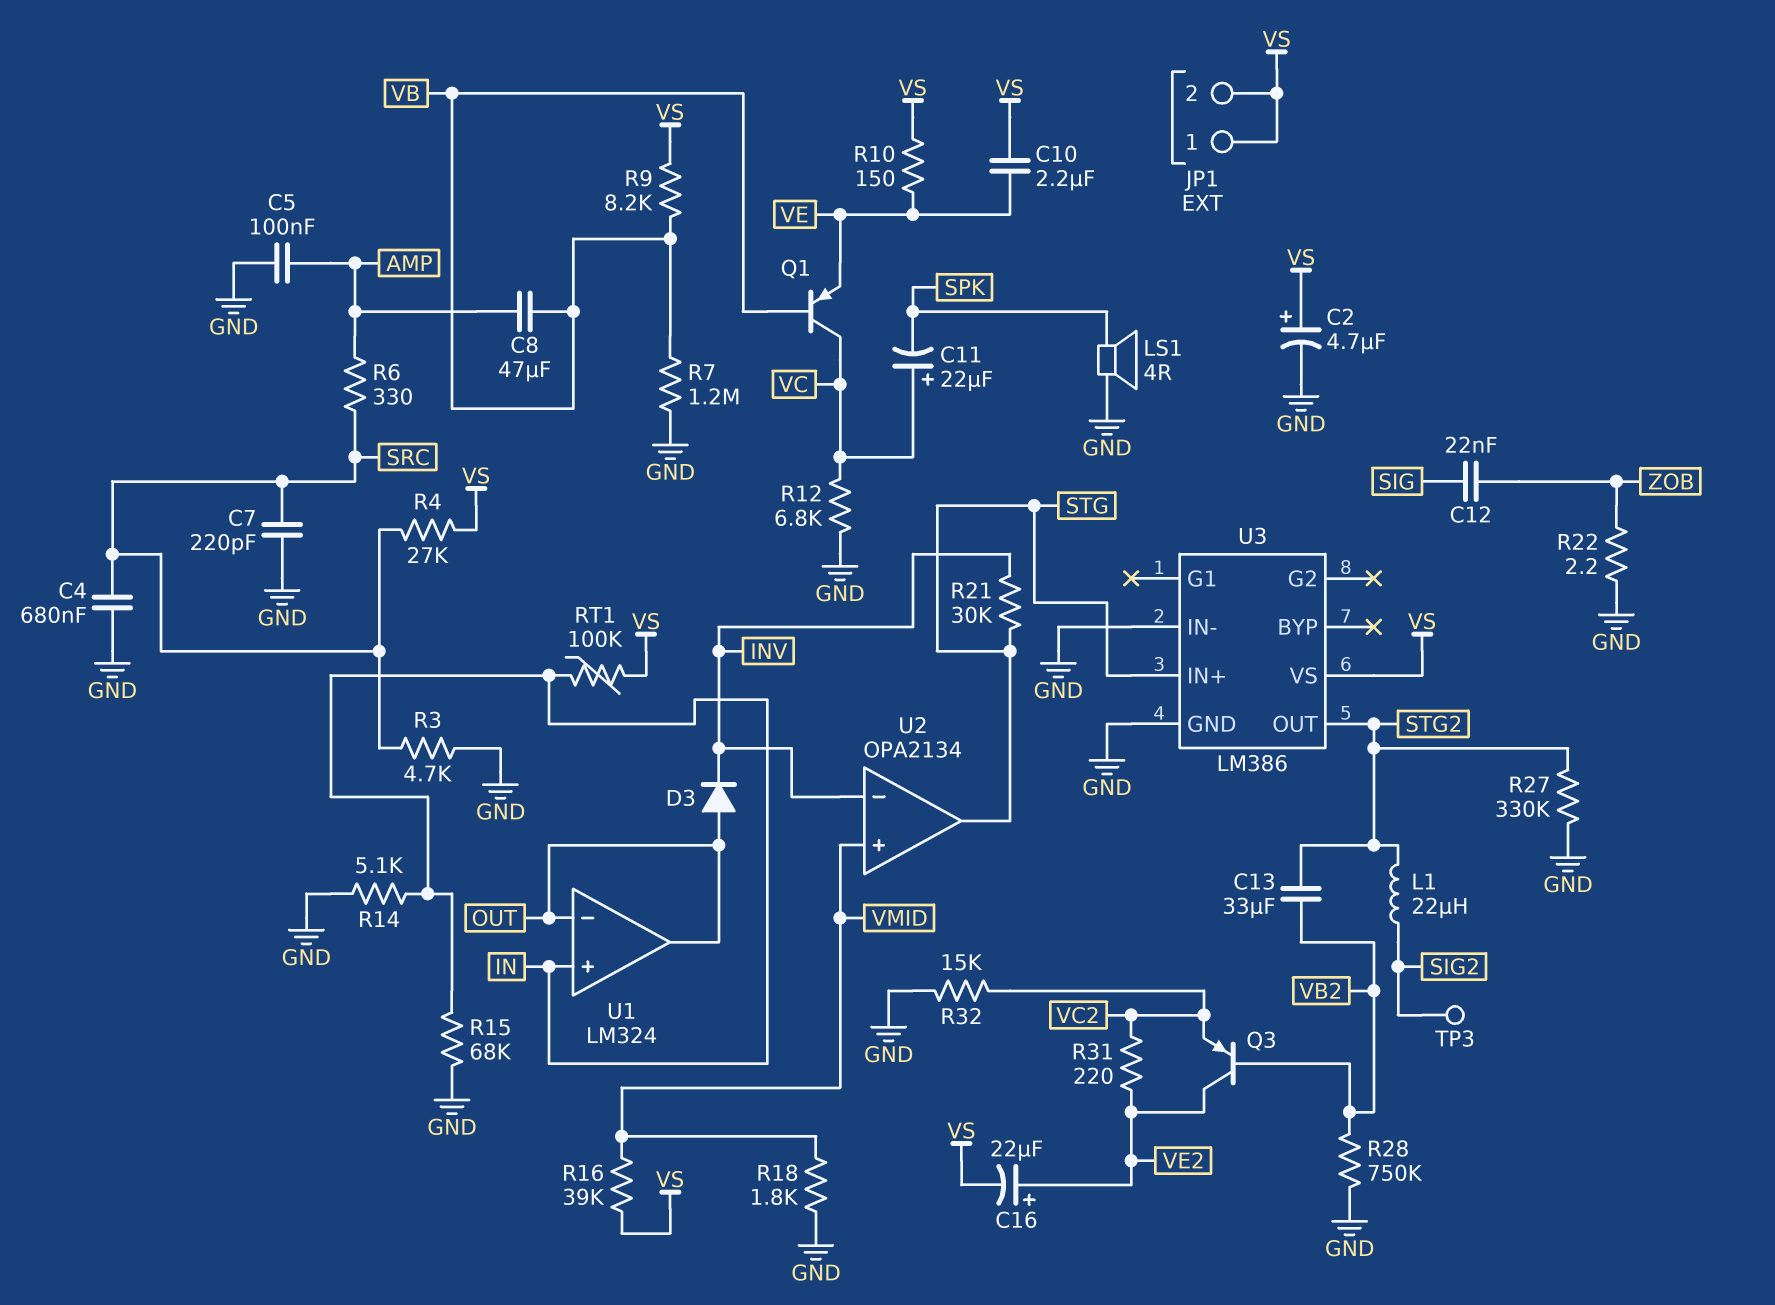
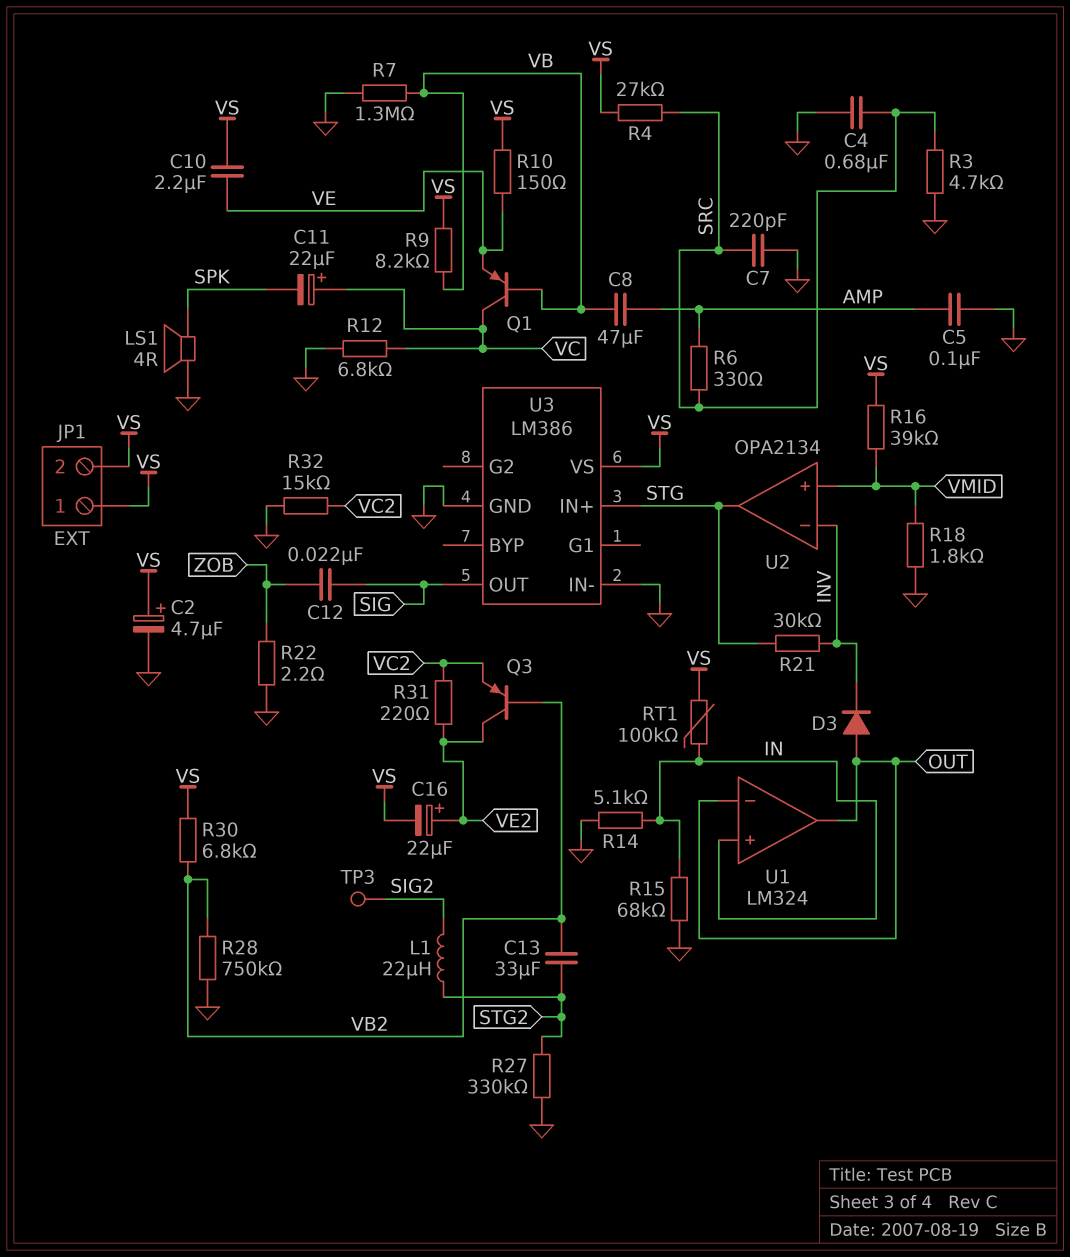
R7: 1.2M (GND, VB) -> 1.3M (GND, VB)
R30: none -> 6.8k (VB2, VS)
U3 pin OUT: STG2 -> SIG

